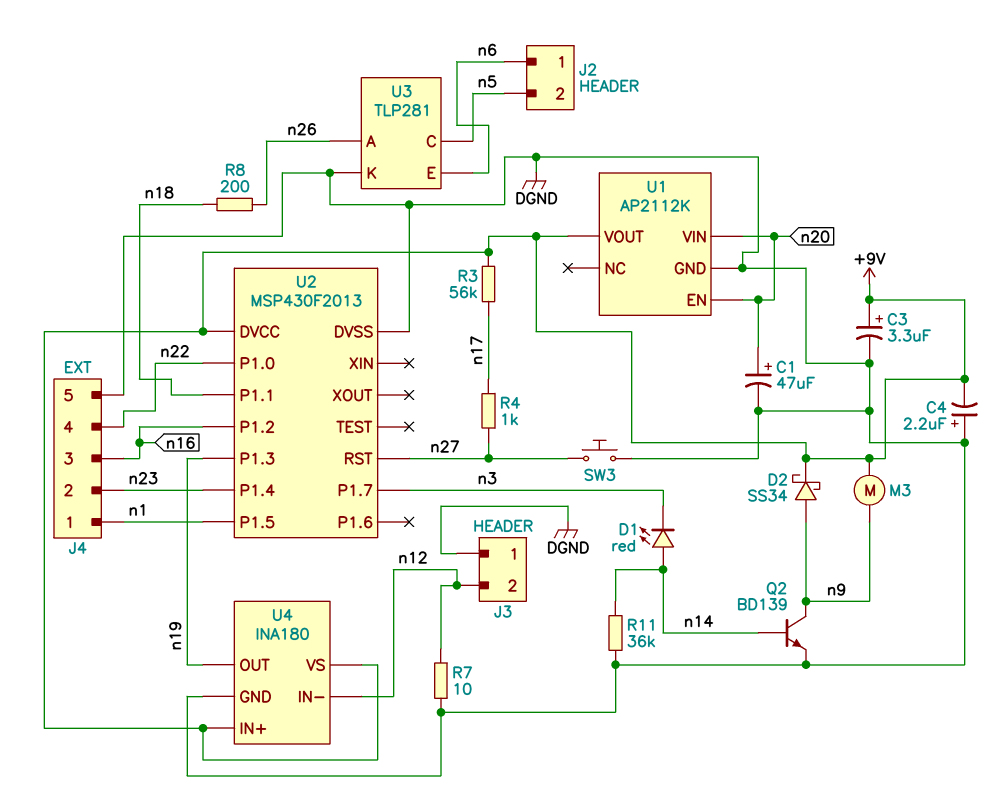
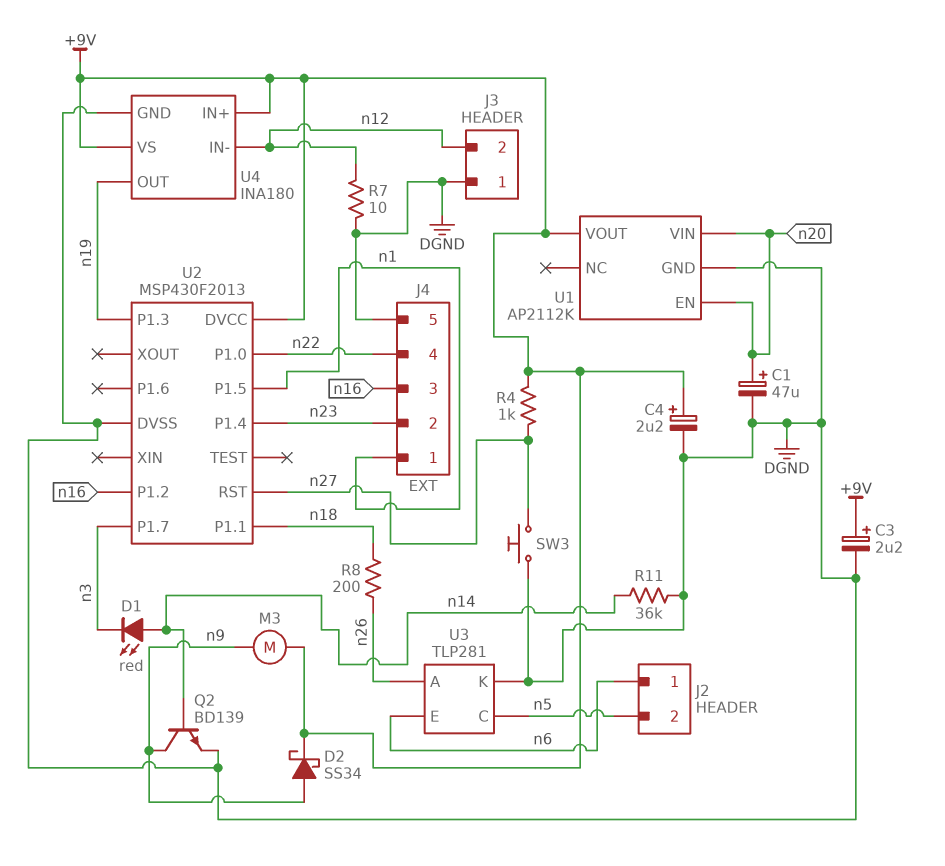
C3: 3.3uF (plus +9V, minus DGND) -> 2.2uF (plus +9V, minus DGND)
C4: 2.2uF (plus DGND, minus +9V) -> 2.2uF (plus +9V, minus DGND)
R3: 56k (+9V, n17) -> none
R4: 1k (n17, n27) -> 1k (+9V, n27)

